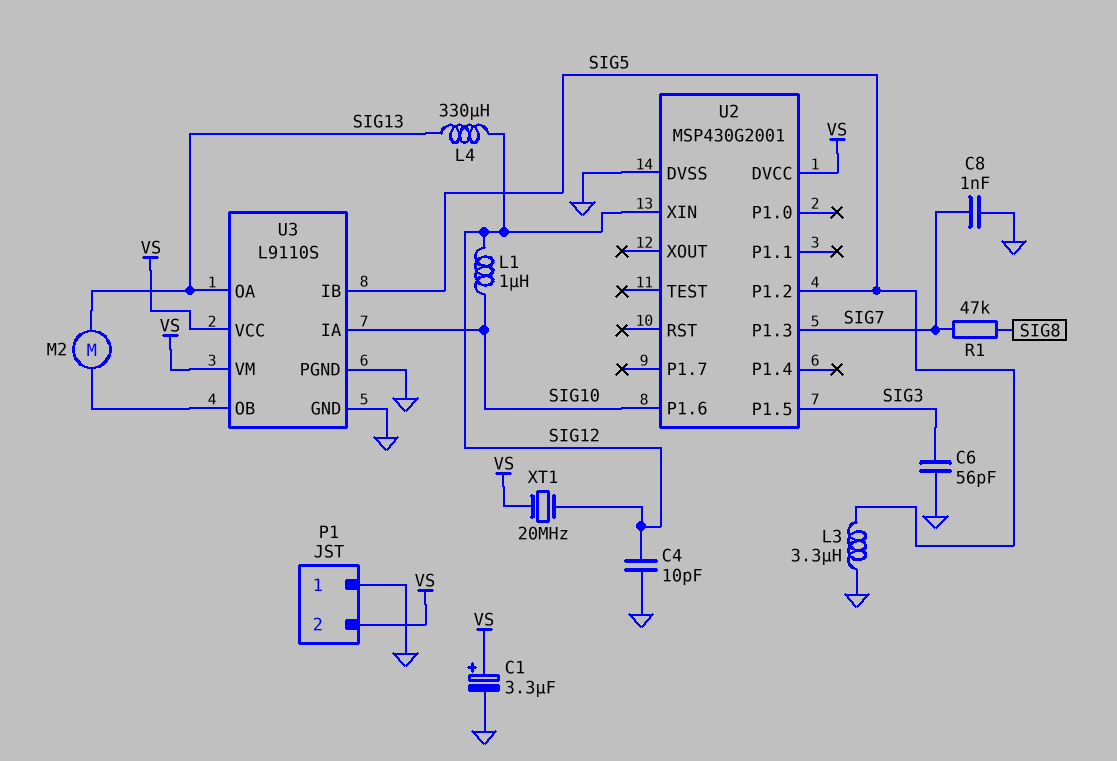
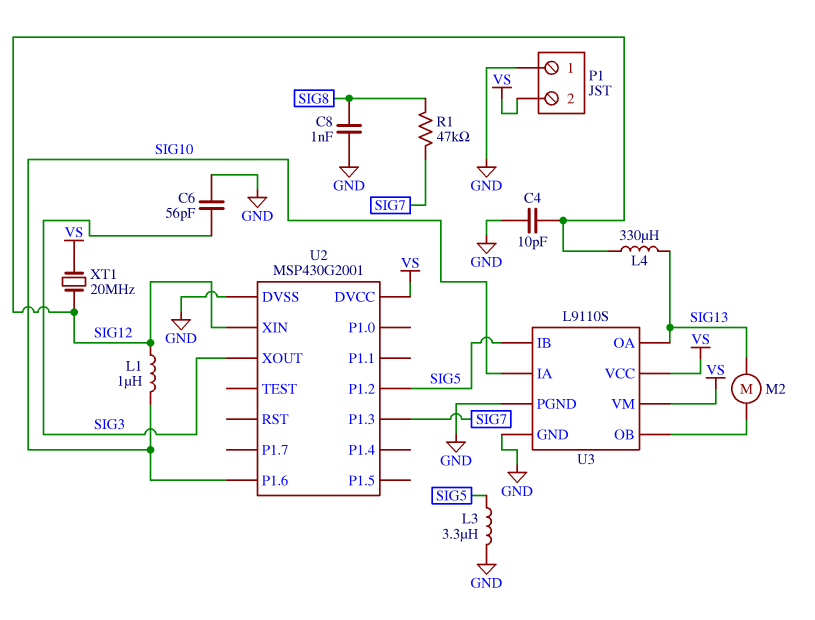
C1: 3.3uF (plus VS, minus GND) -> none
C8: 1nF (GND, SIG7) -> 1nF (GND, SIG8)
U2 pin P1.5: SIG3 -> none
U2 pin XOUT: none -> SIG3

